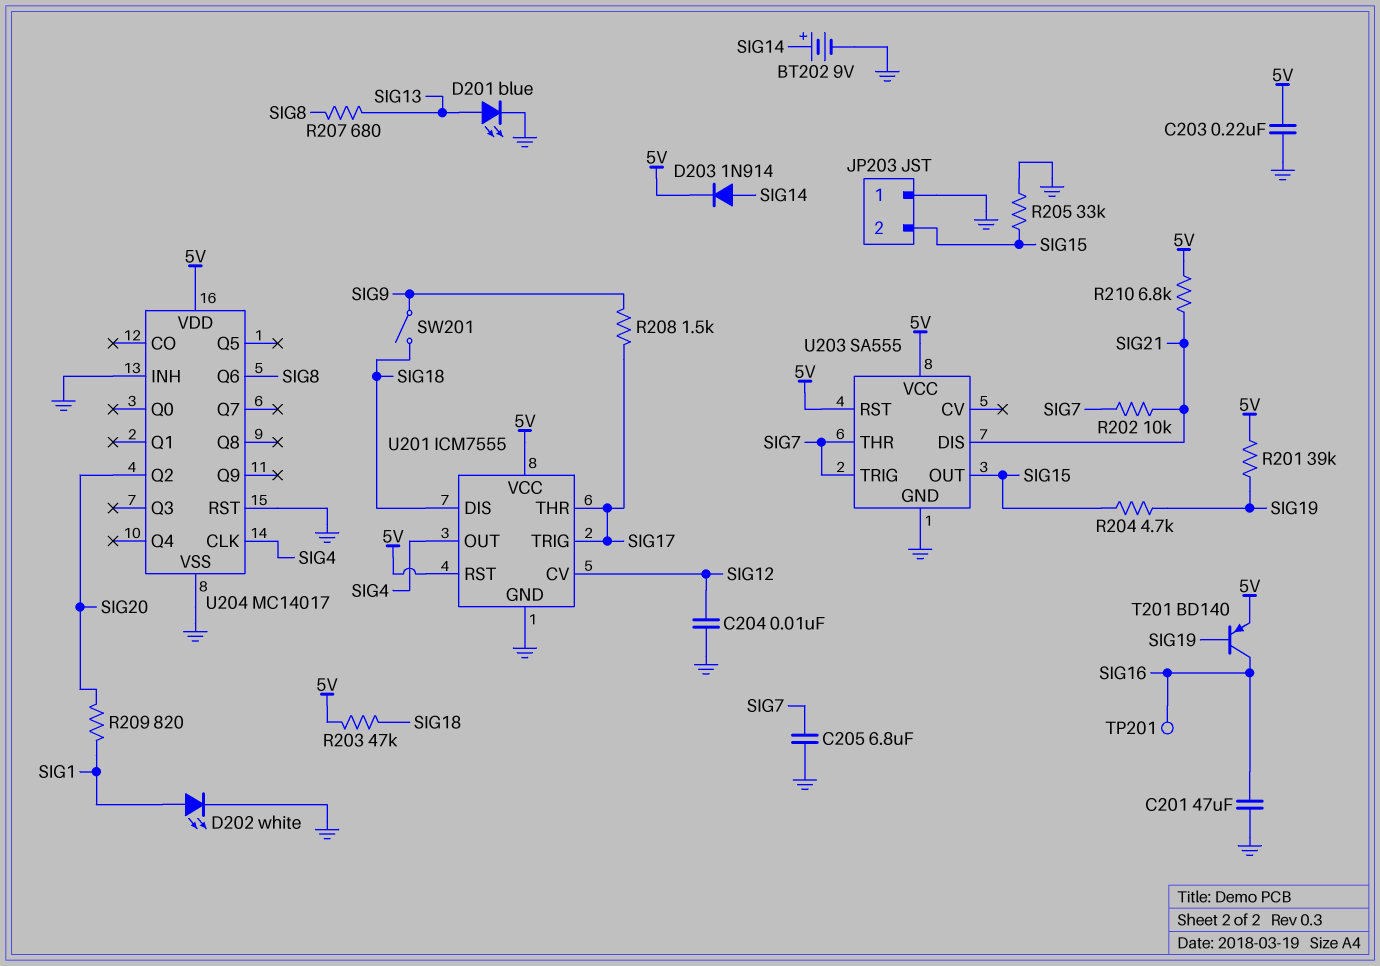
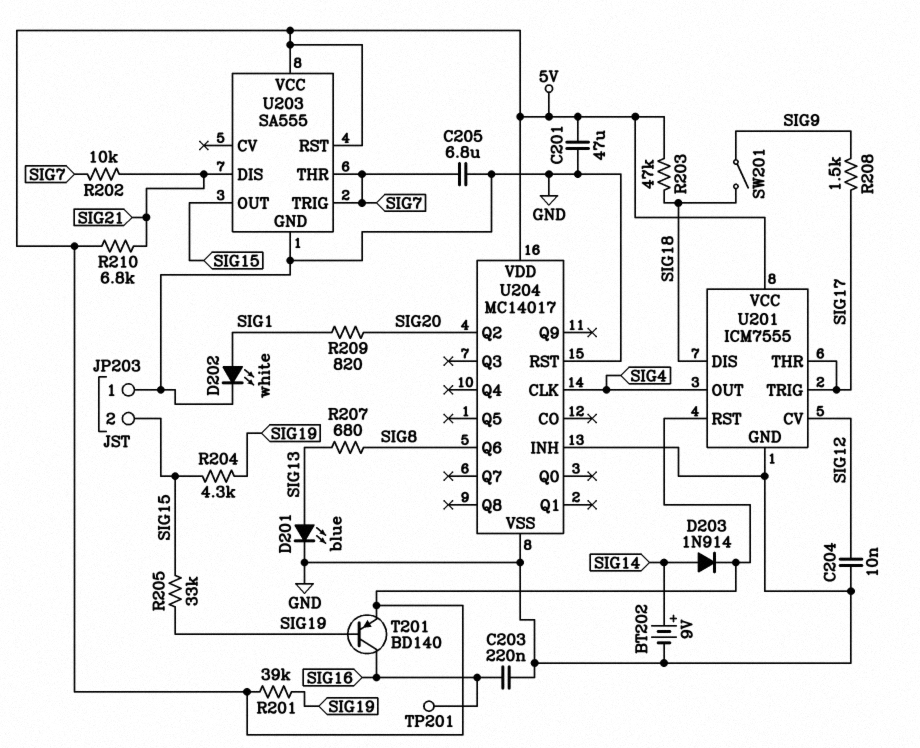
C201: 47uF (GND, SIG16) -> 47uF (5V, GND)
C203: 220nF (5V, GND) -> 220nF (GND, SIG16)
R204: 4.7k (SIG15, SIG19) -> 4.3k (SIG15, SIG19)
R205: 33k (GND, SIG15) -> 33k (SIG15, SIG19)

